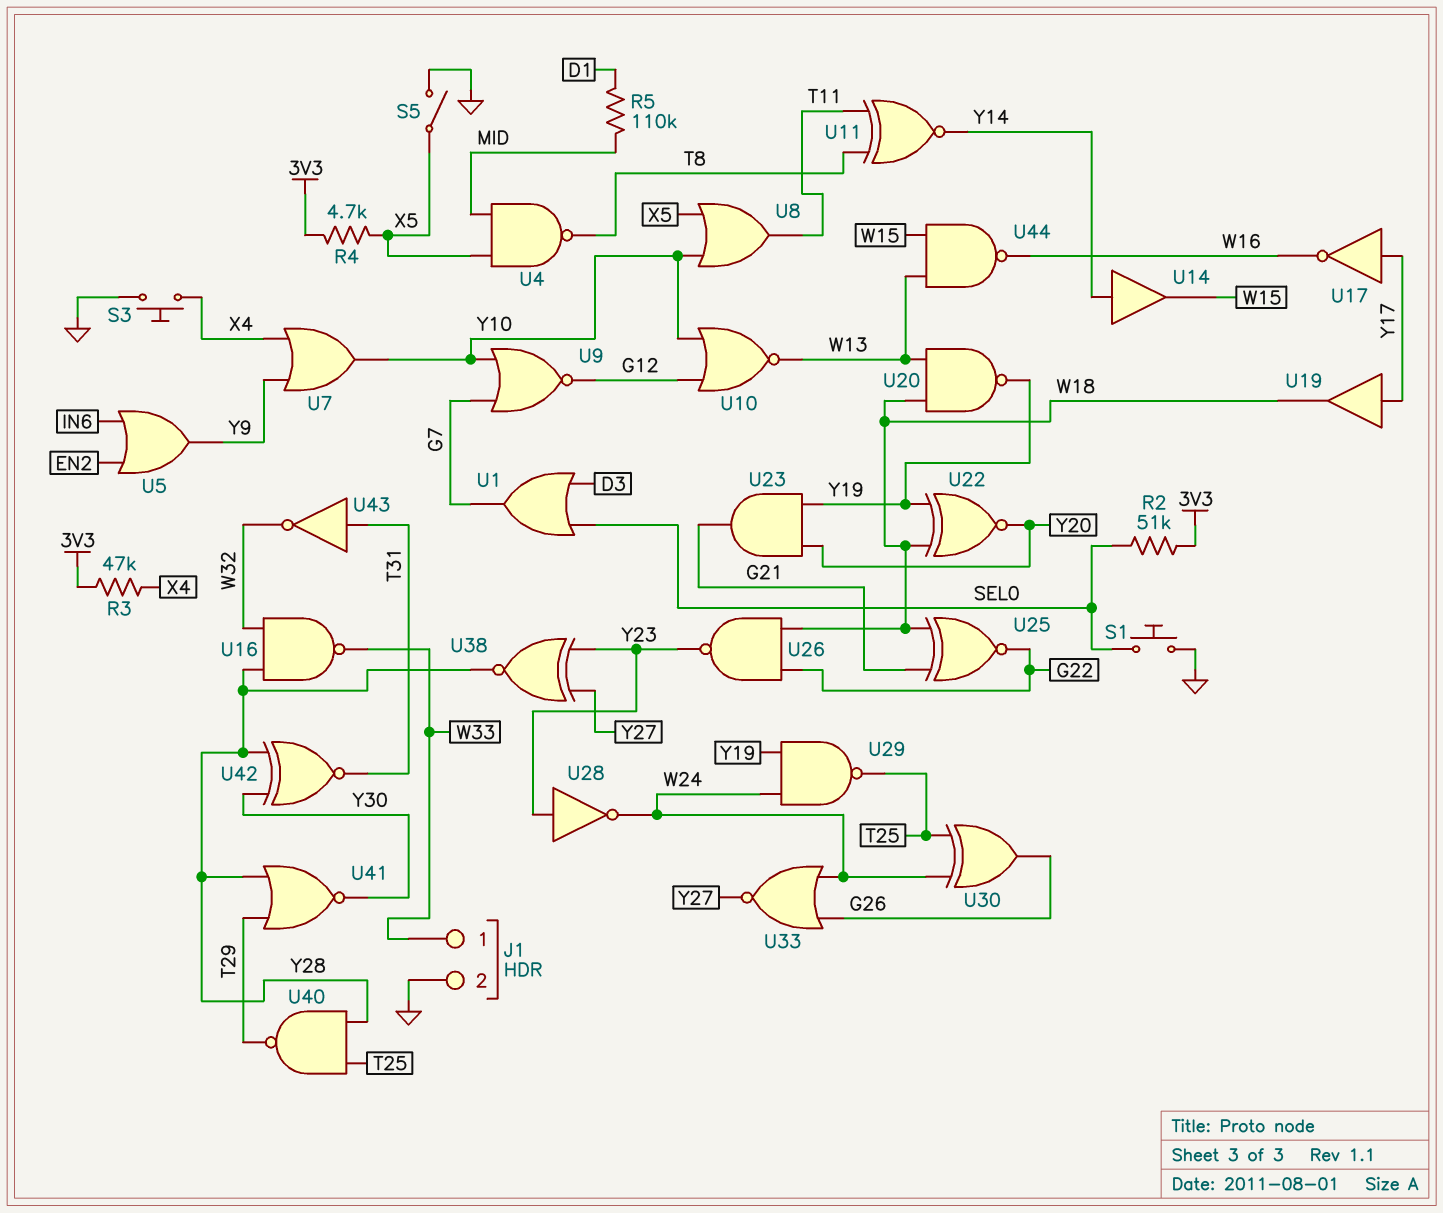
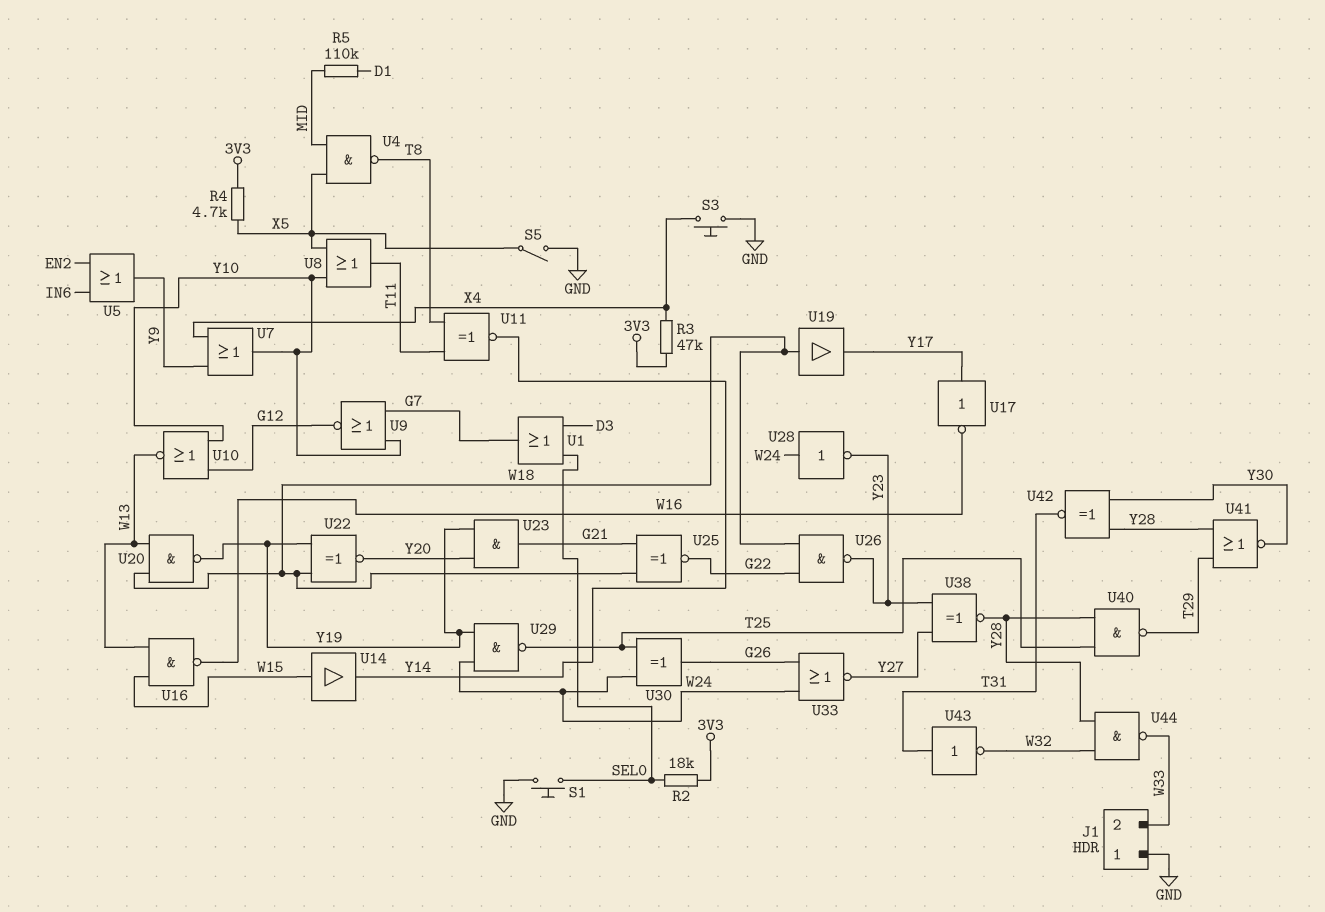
J1 pin 1: W33 -> GND
J1 pin 2: GND -> W33
R2: 51k (3V3, SEL0) -> 18k (3V3, SEL0)
U14: buffer (in Y14, out W15) -> buffer (in W15, out Y14)
U16: NAND (in W32, in Y28, out W33) -> NAND (in W13, in W15, out W16)
U19: buffer (in Y17, out W18) -> buffer (in W18, out Y17)
U28: NOT (in Y23, out W24) -> NOT (in W24, out Y23)
U44: NAND (in W13, in W15, out W16) -> NAND (in W32, in Y28, out W33)

